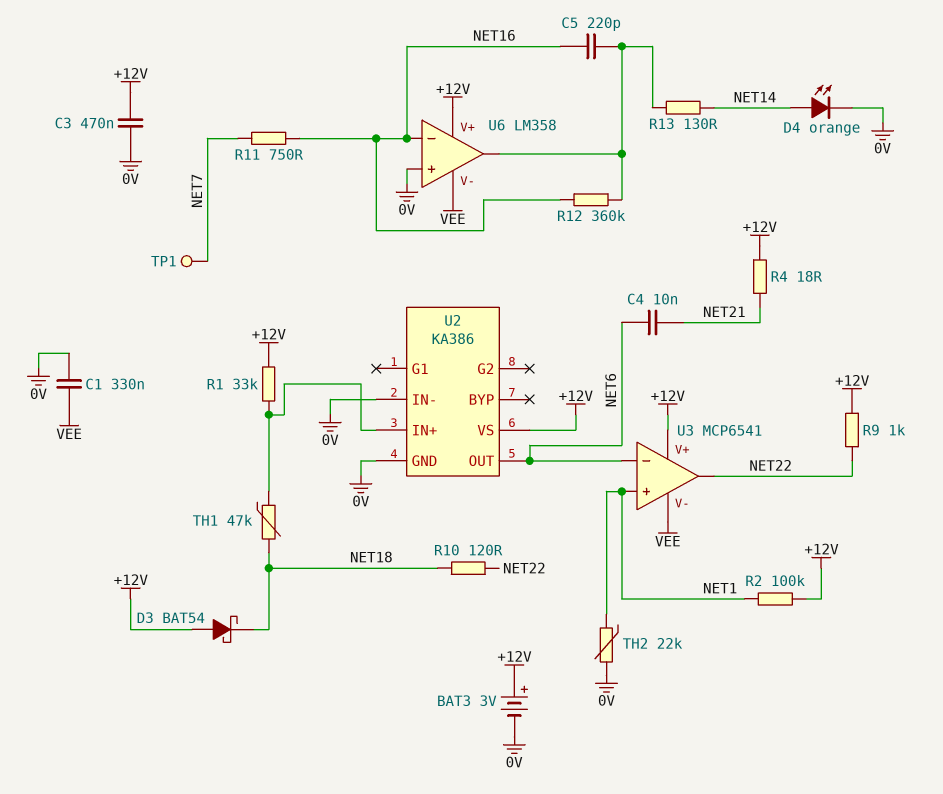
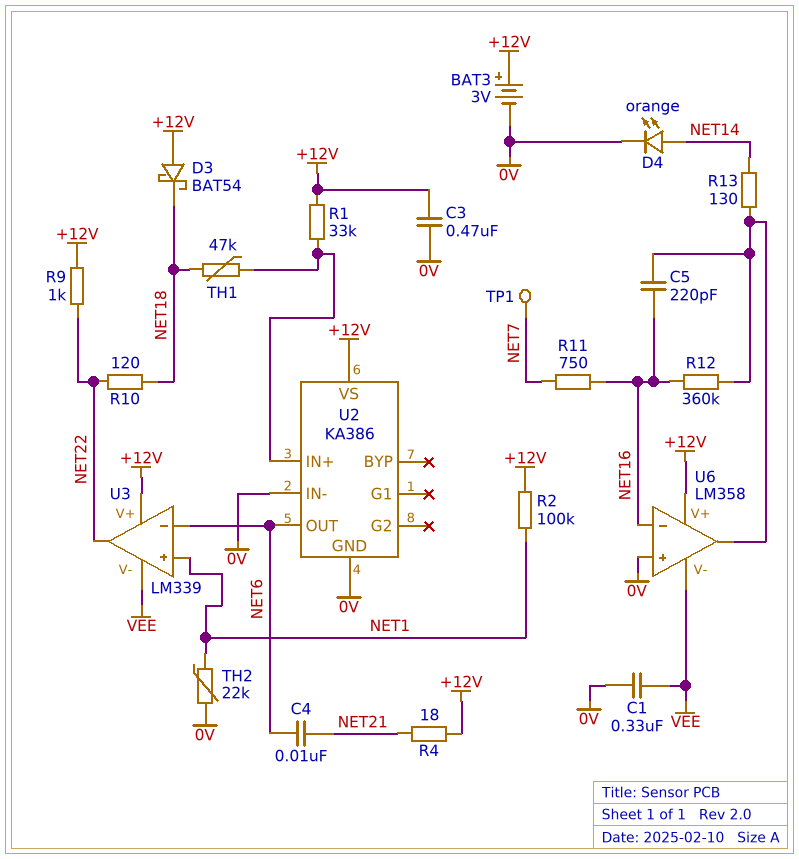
U3: MCP6541 -> LM339

